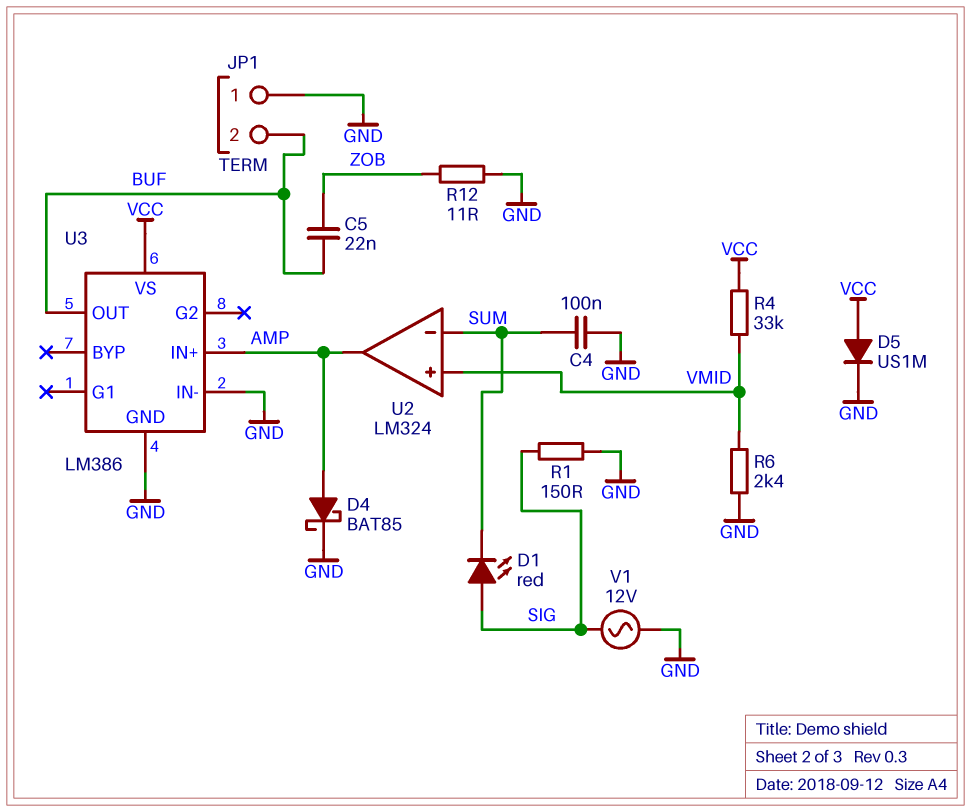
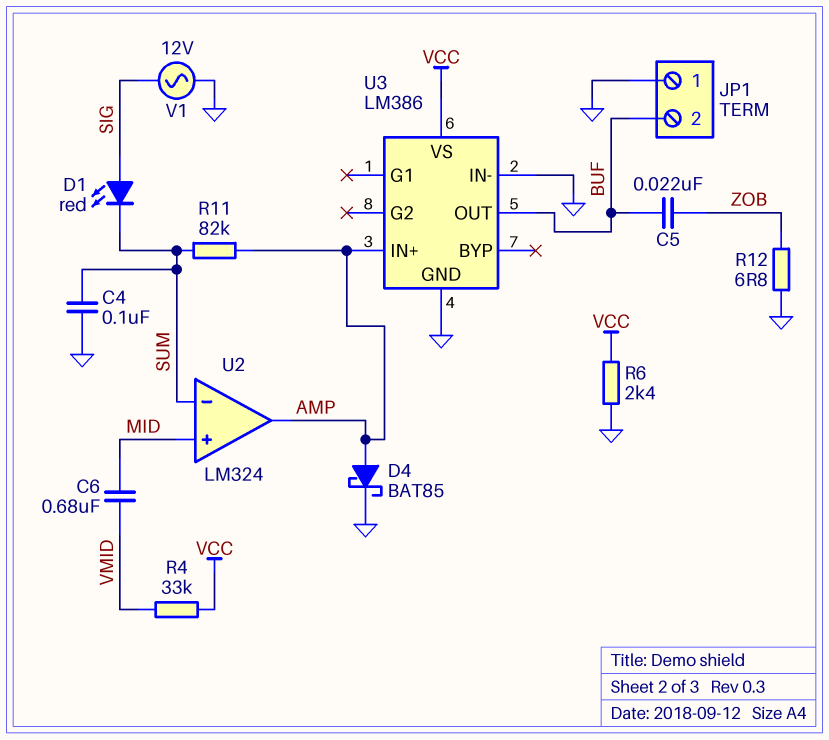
C6: none -> 680nF (MID, VMID)
D5: diode US1M (A VCC, K GND) -> none
R1: 150 (GND, SIG) -> none
R6: 2.4k (GND, VMID) -> 2.4k (GND, VCC)
R11: none -> 82k (AMP, SUM)
R12: 11 (GND, ZOB) -> 6.8 (GND, ZOB)
U2 pin in+: VMID -> MID

